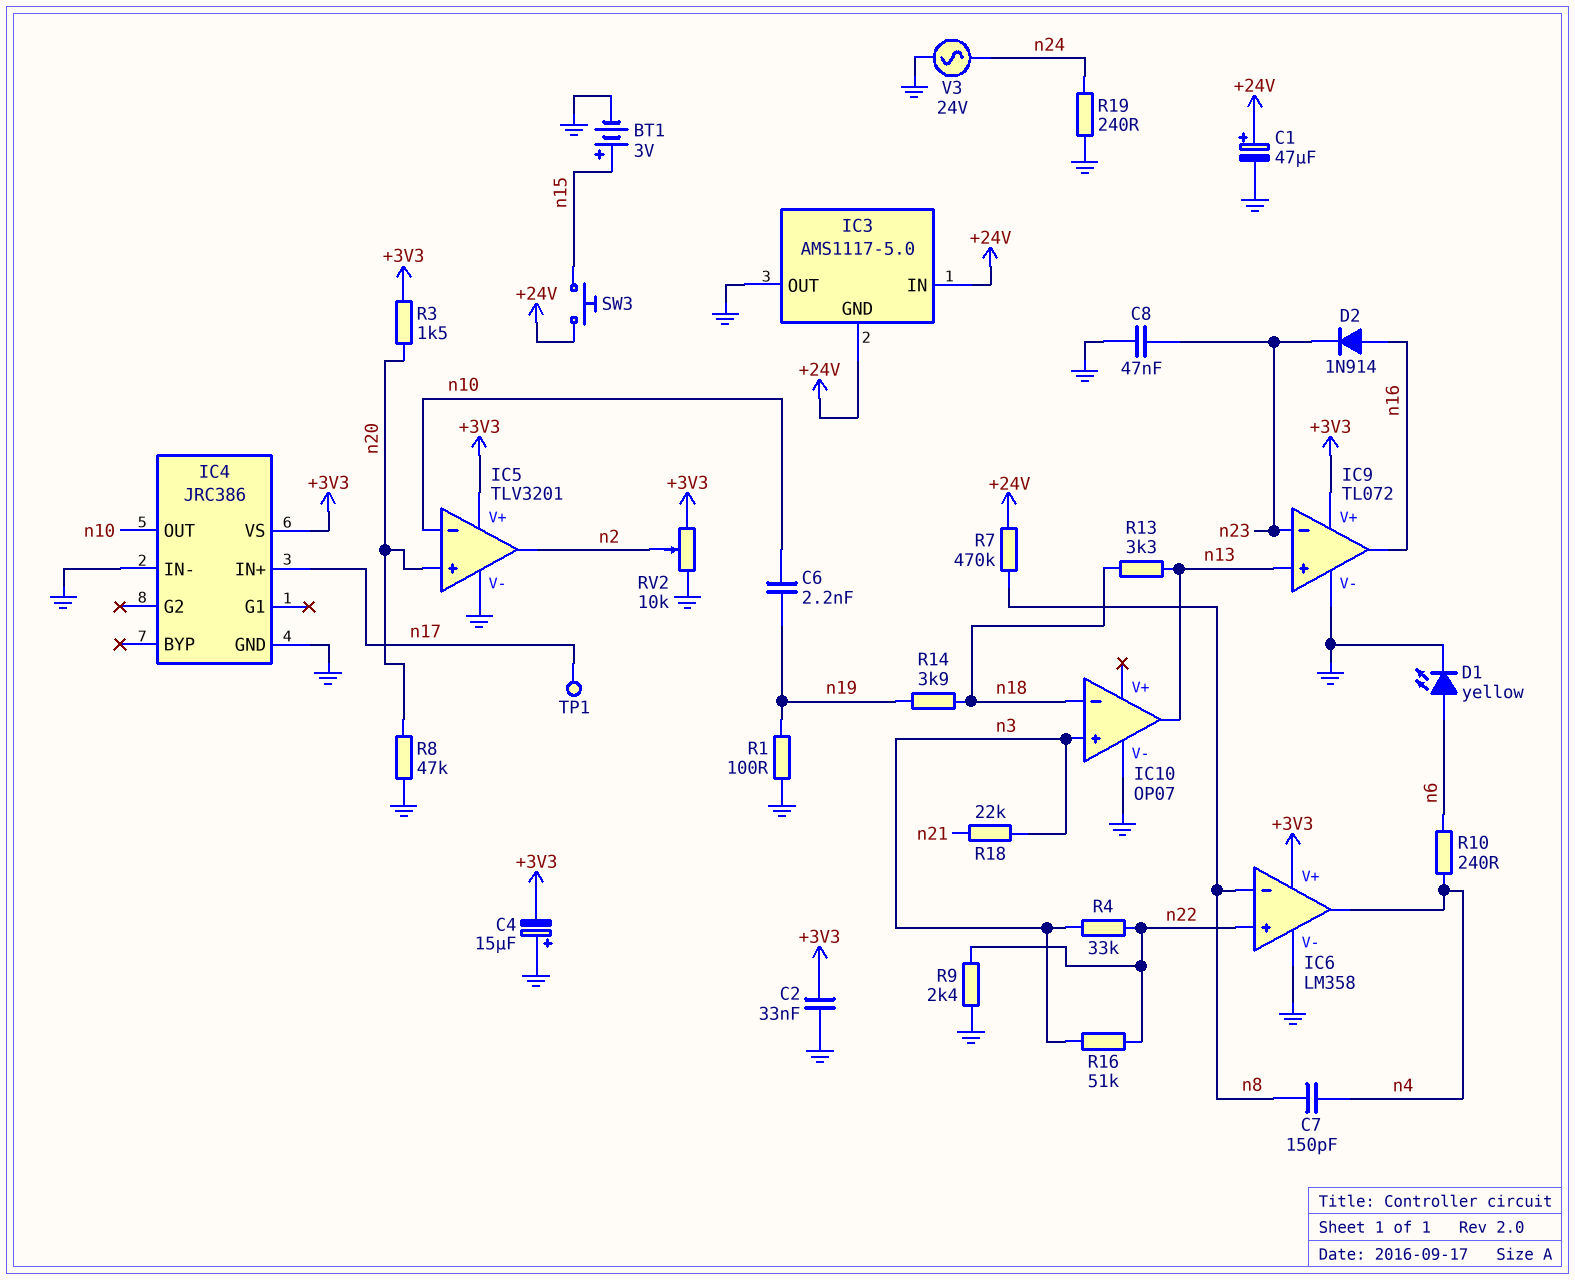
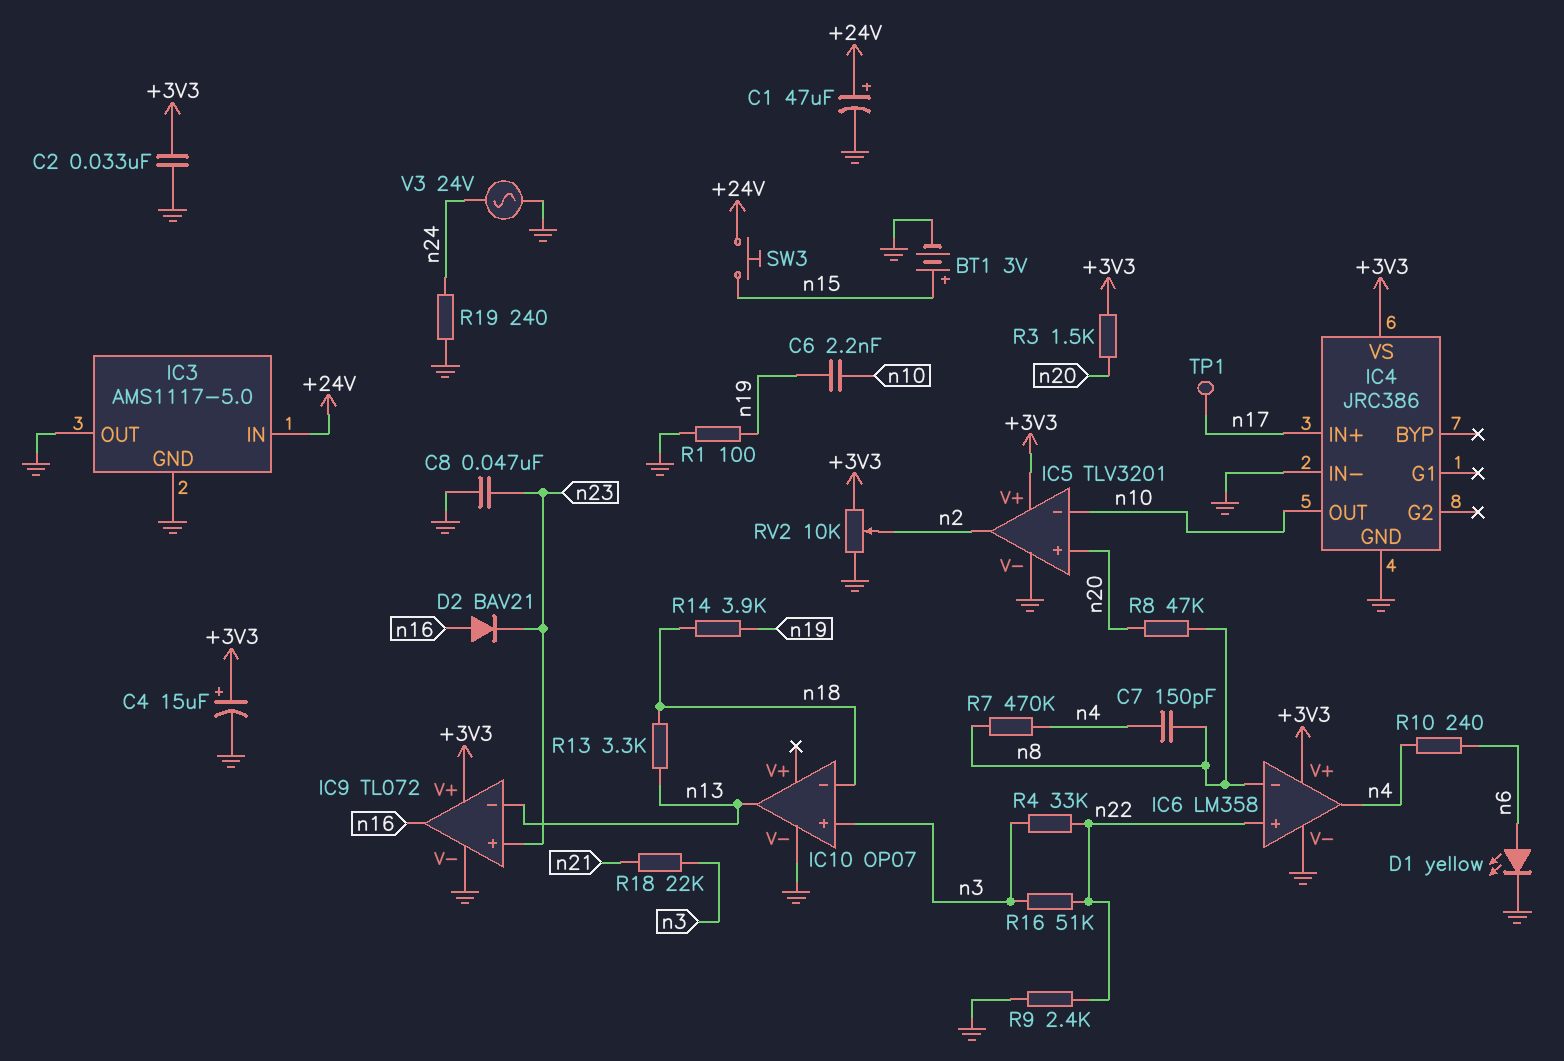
C4: 15uF (plus GND, minus +3V3) -> 15uF (plus +3V3, minus GND)
D2: diode 1N914 (A n16, K n23) -> diode BAV21 (A n16, K n23)
IC3 pin GND: +24V -> GND
IC9 pin in+: n13 -> n23
IC9 pin in-: n23 -> n13
R7: 470k (+24V, n8) -> 470k (n4, n8)
R8: 47k (GND, n20) -> 47k (n8, n20)

